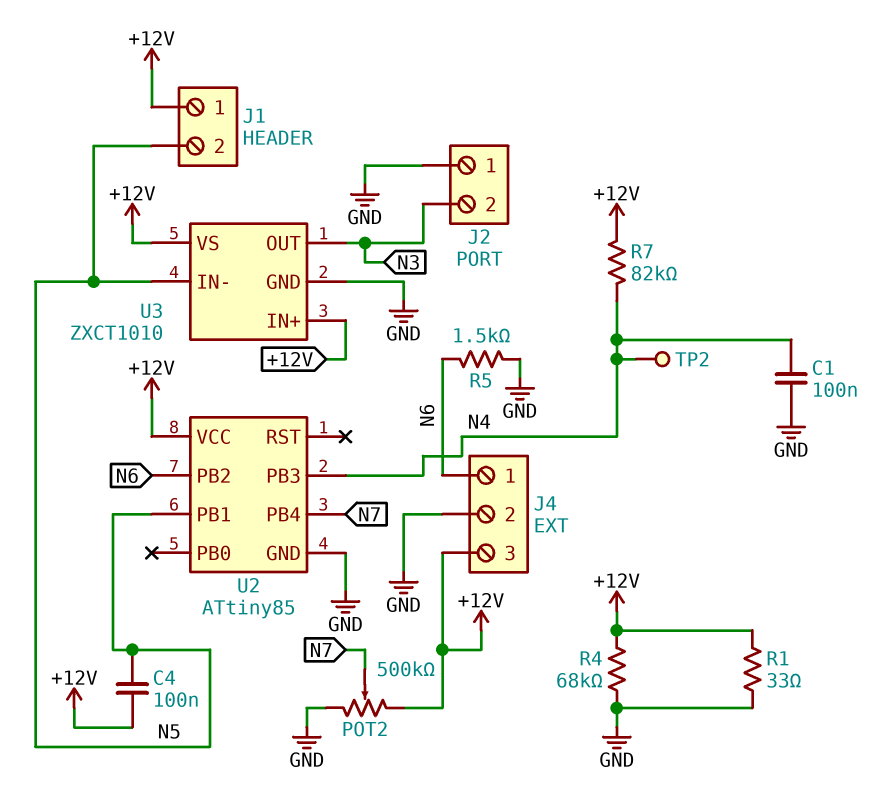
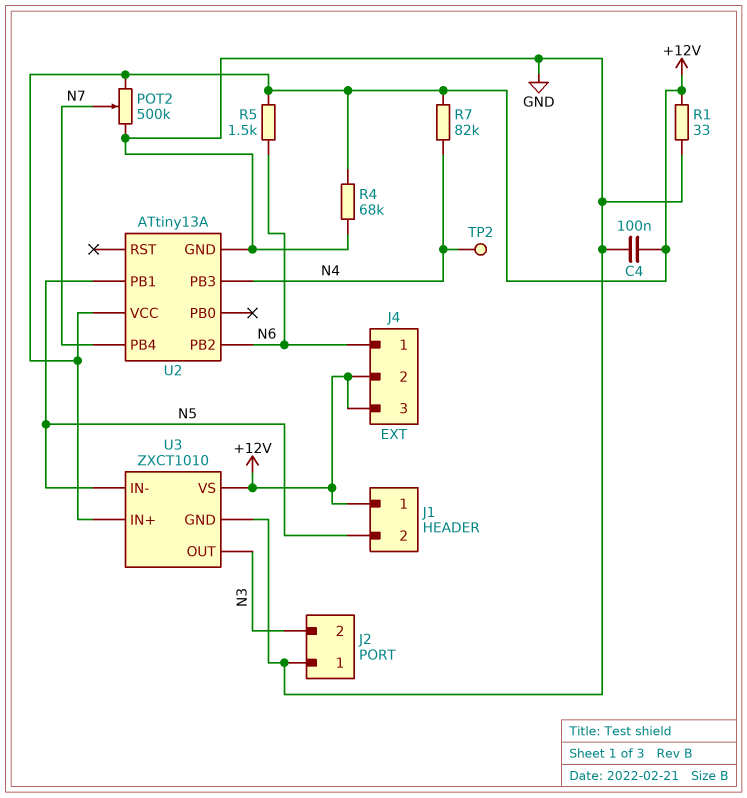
C1: 100nF (GND, N4) -> none
C4: 100nF (+12V, N5) -> 100nF (+12V, GND)
J4 pin 2: GND -> +12V
R5: 1.5k (GND, N6) -> 1.5k (+12V, N6)
U2: ATtiny85 -> ATtiny13A

